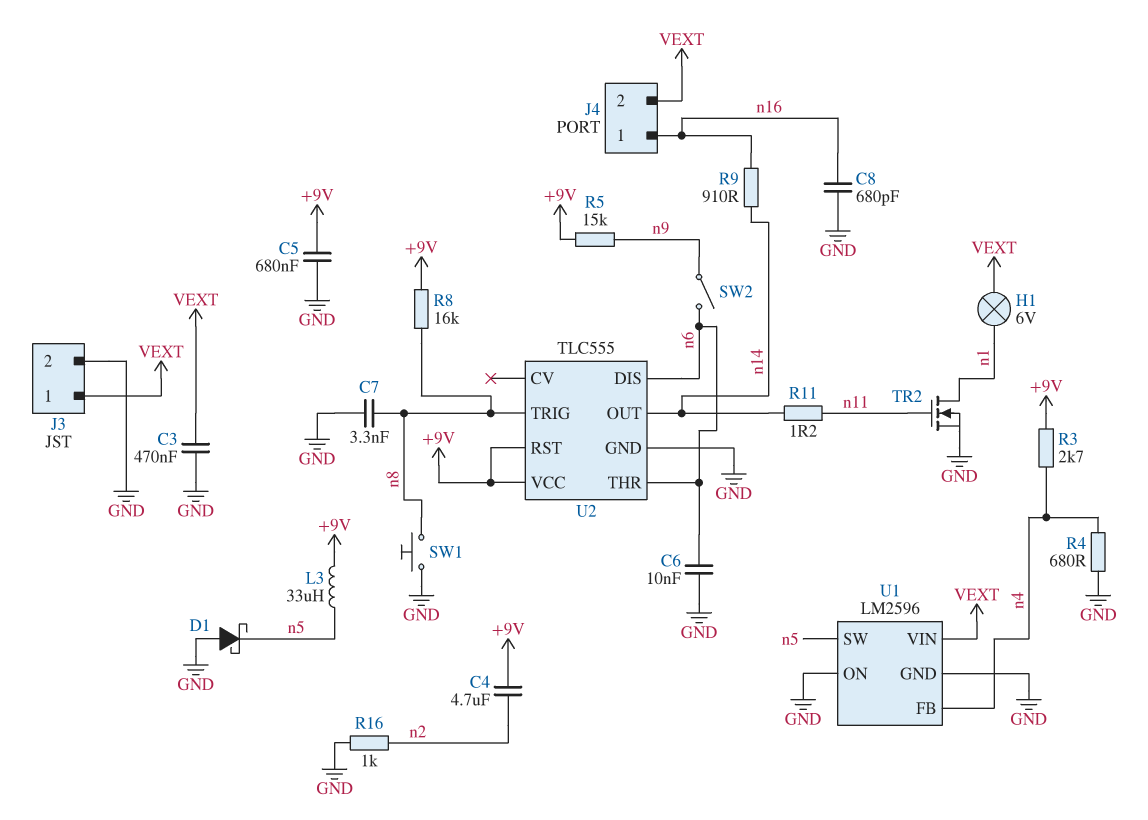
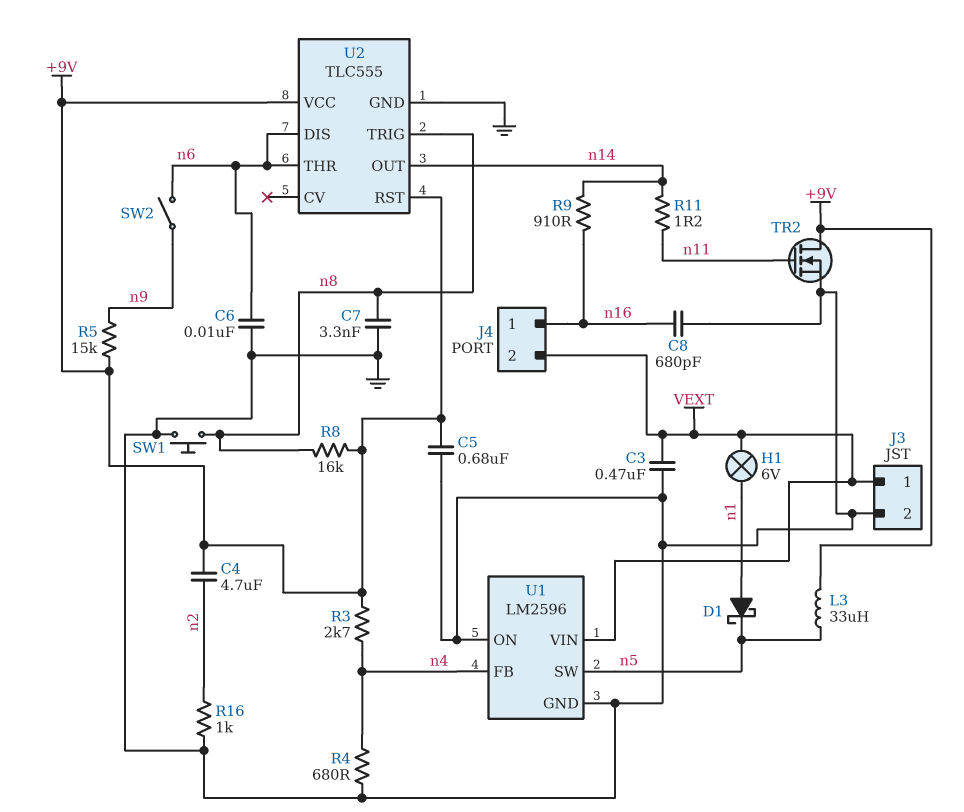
D1: schottky (A GND, K n5) -> schottky (A n1, K n5)
TR2: NMOS (G n11, D n1, S GND) -> NMOS (G n11, D +9V, S GND)

